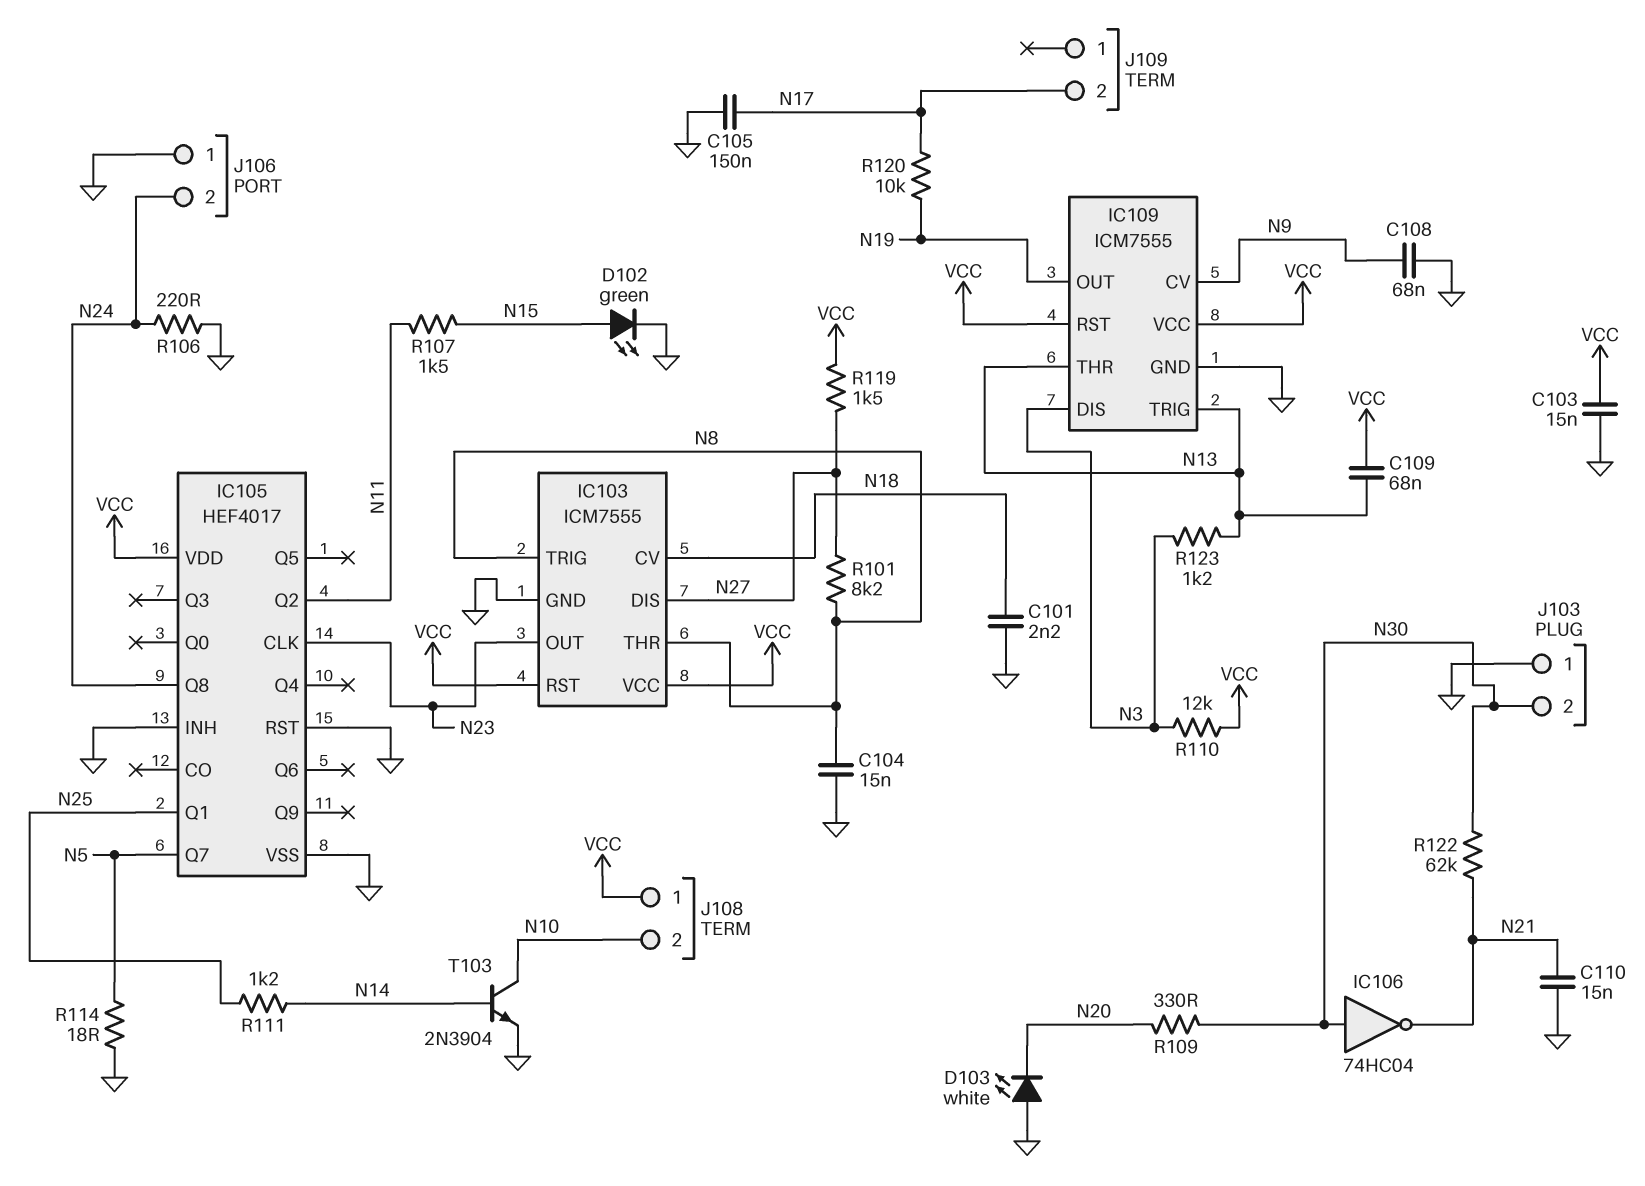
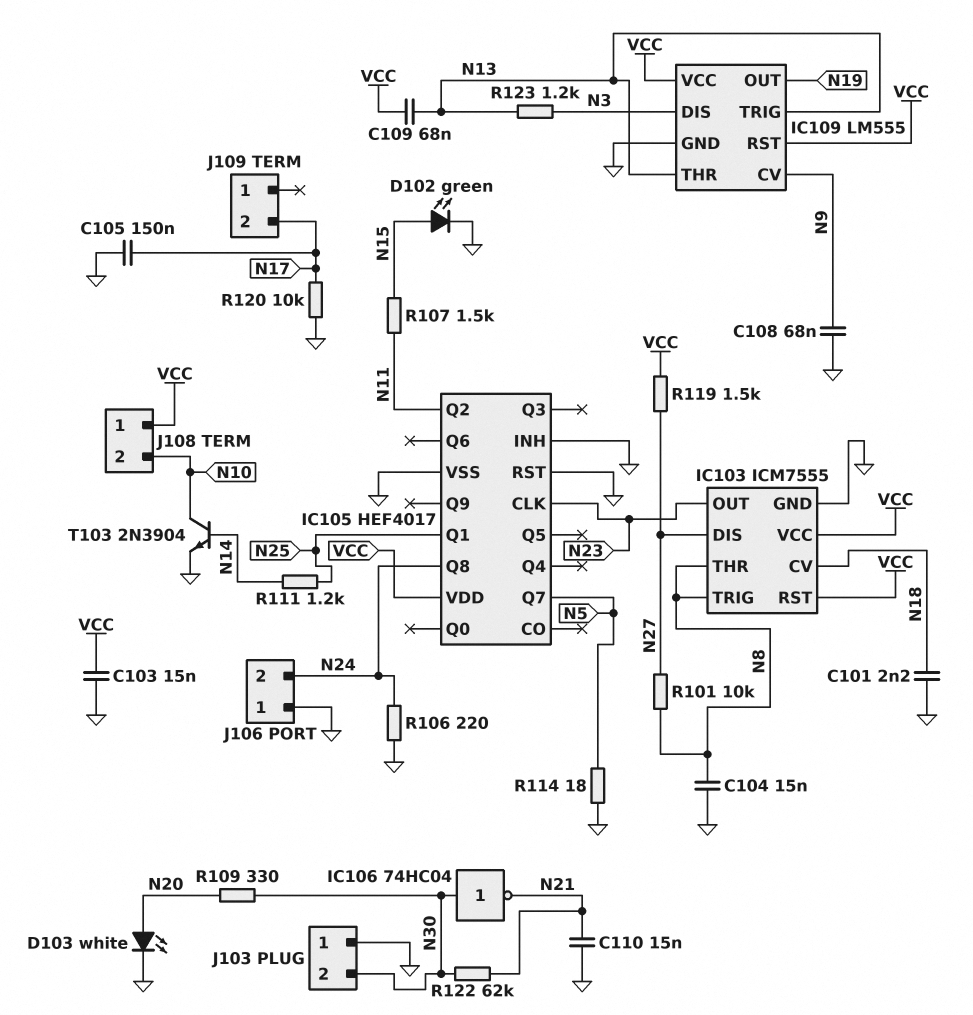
D103: LED white (A GND, K N20) -> LED white (A N20, K GND)
IC109: ICM7555 -> LM555
R101: 8.2k (N8, N27) -> 10k (N8, N27)
R110: 12k (N3, VCC) -> none
R120: 10k (N17, N19) -> 10k (GND, N17)

